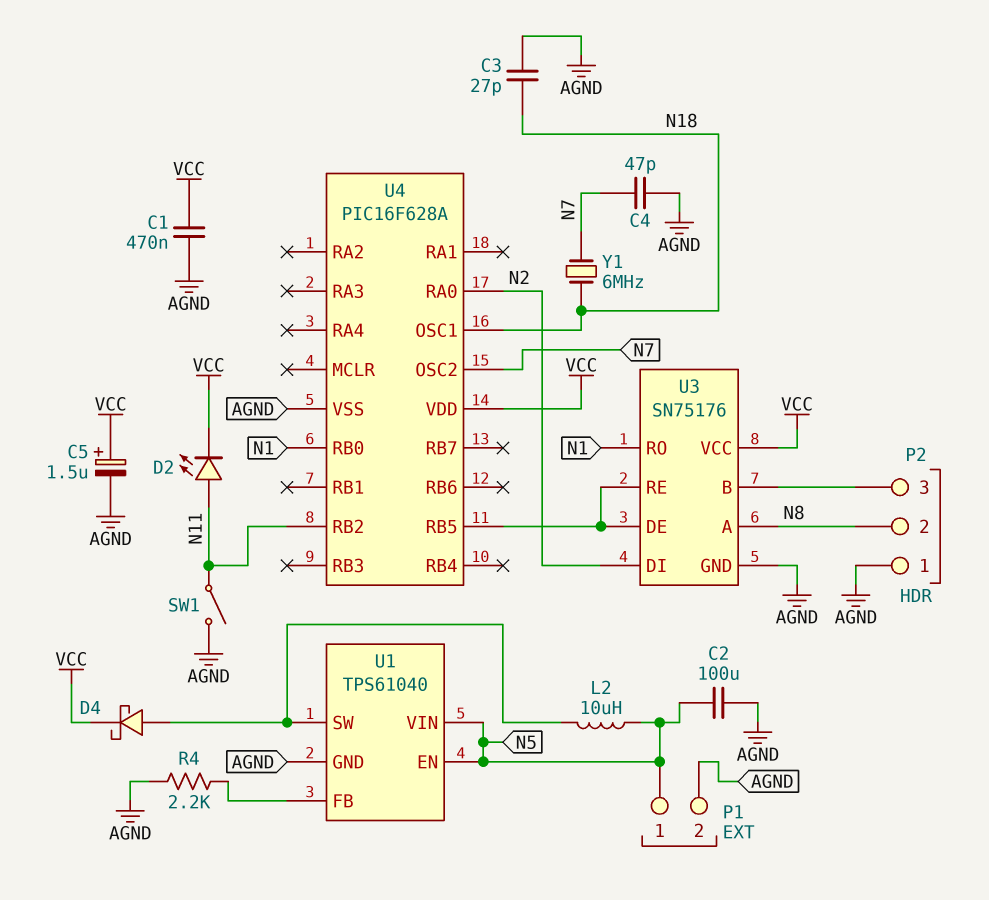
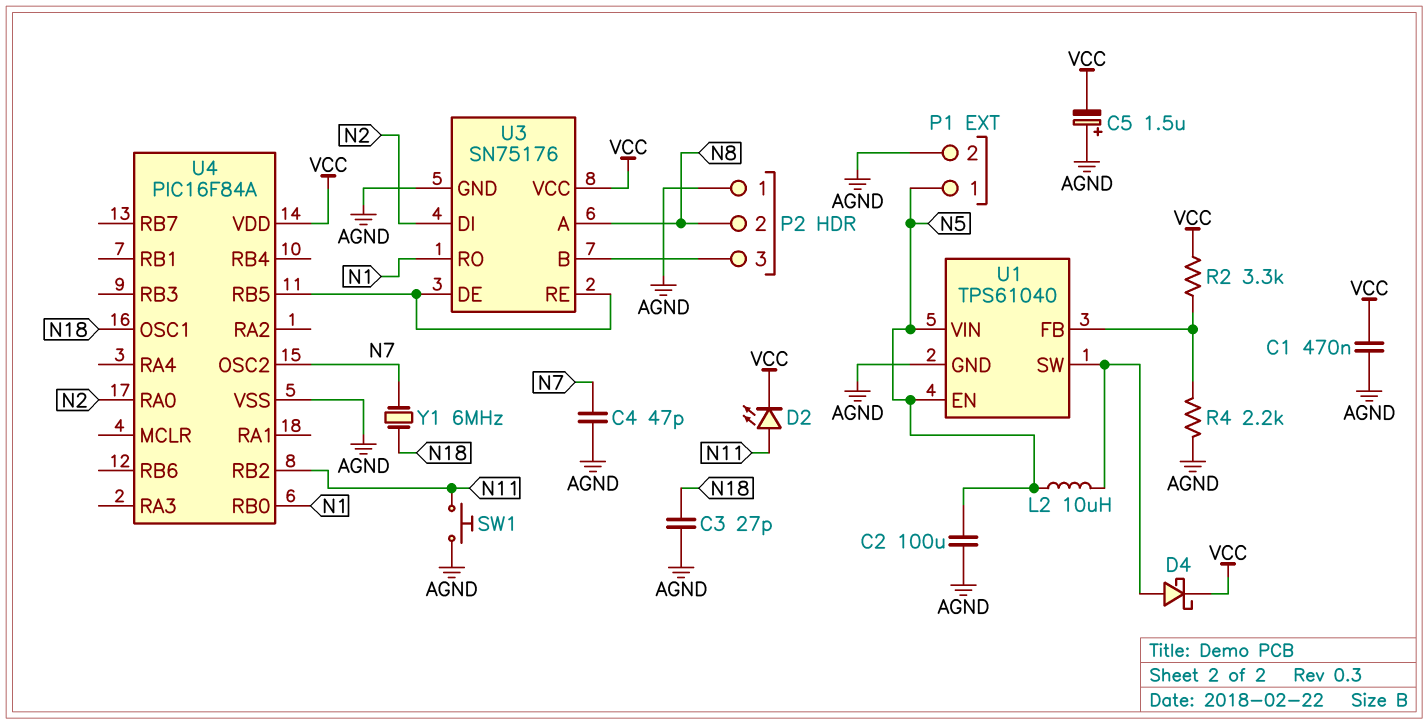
C5: 1.5uF (plus VCC, minus AGND) -> 1.5uF (plus AGND, minus VCC)
R2: none -> 3.3k (U1/FB, VCC)
SW1: switch (AGND, N11) -> button (AGND, N11)
U4: PIC16F628A -> PIC16F84A

